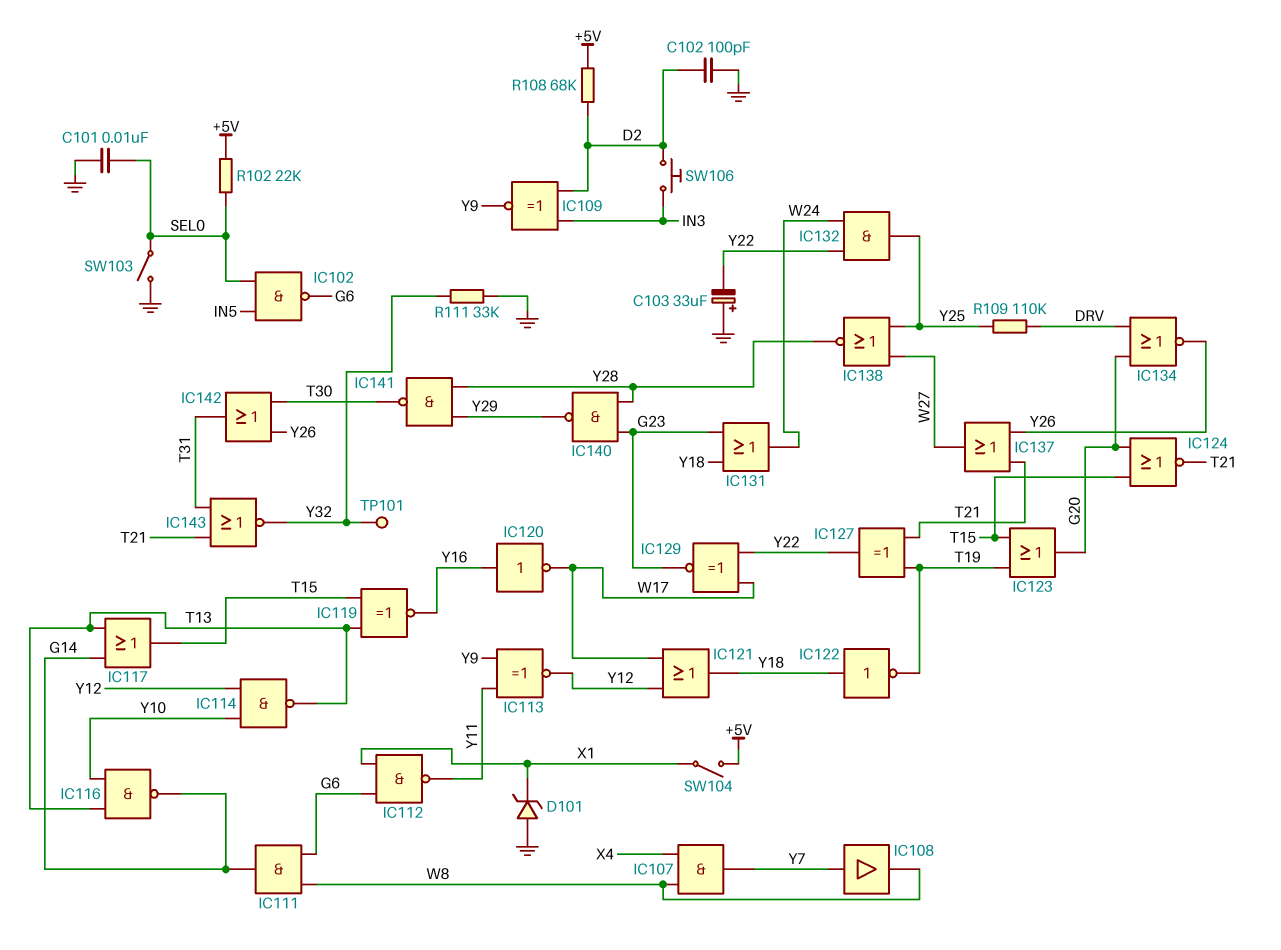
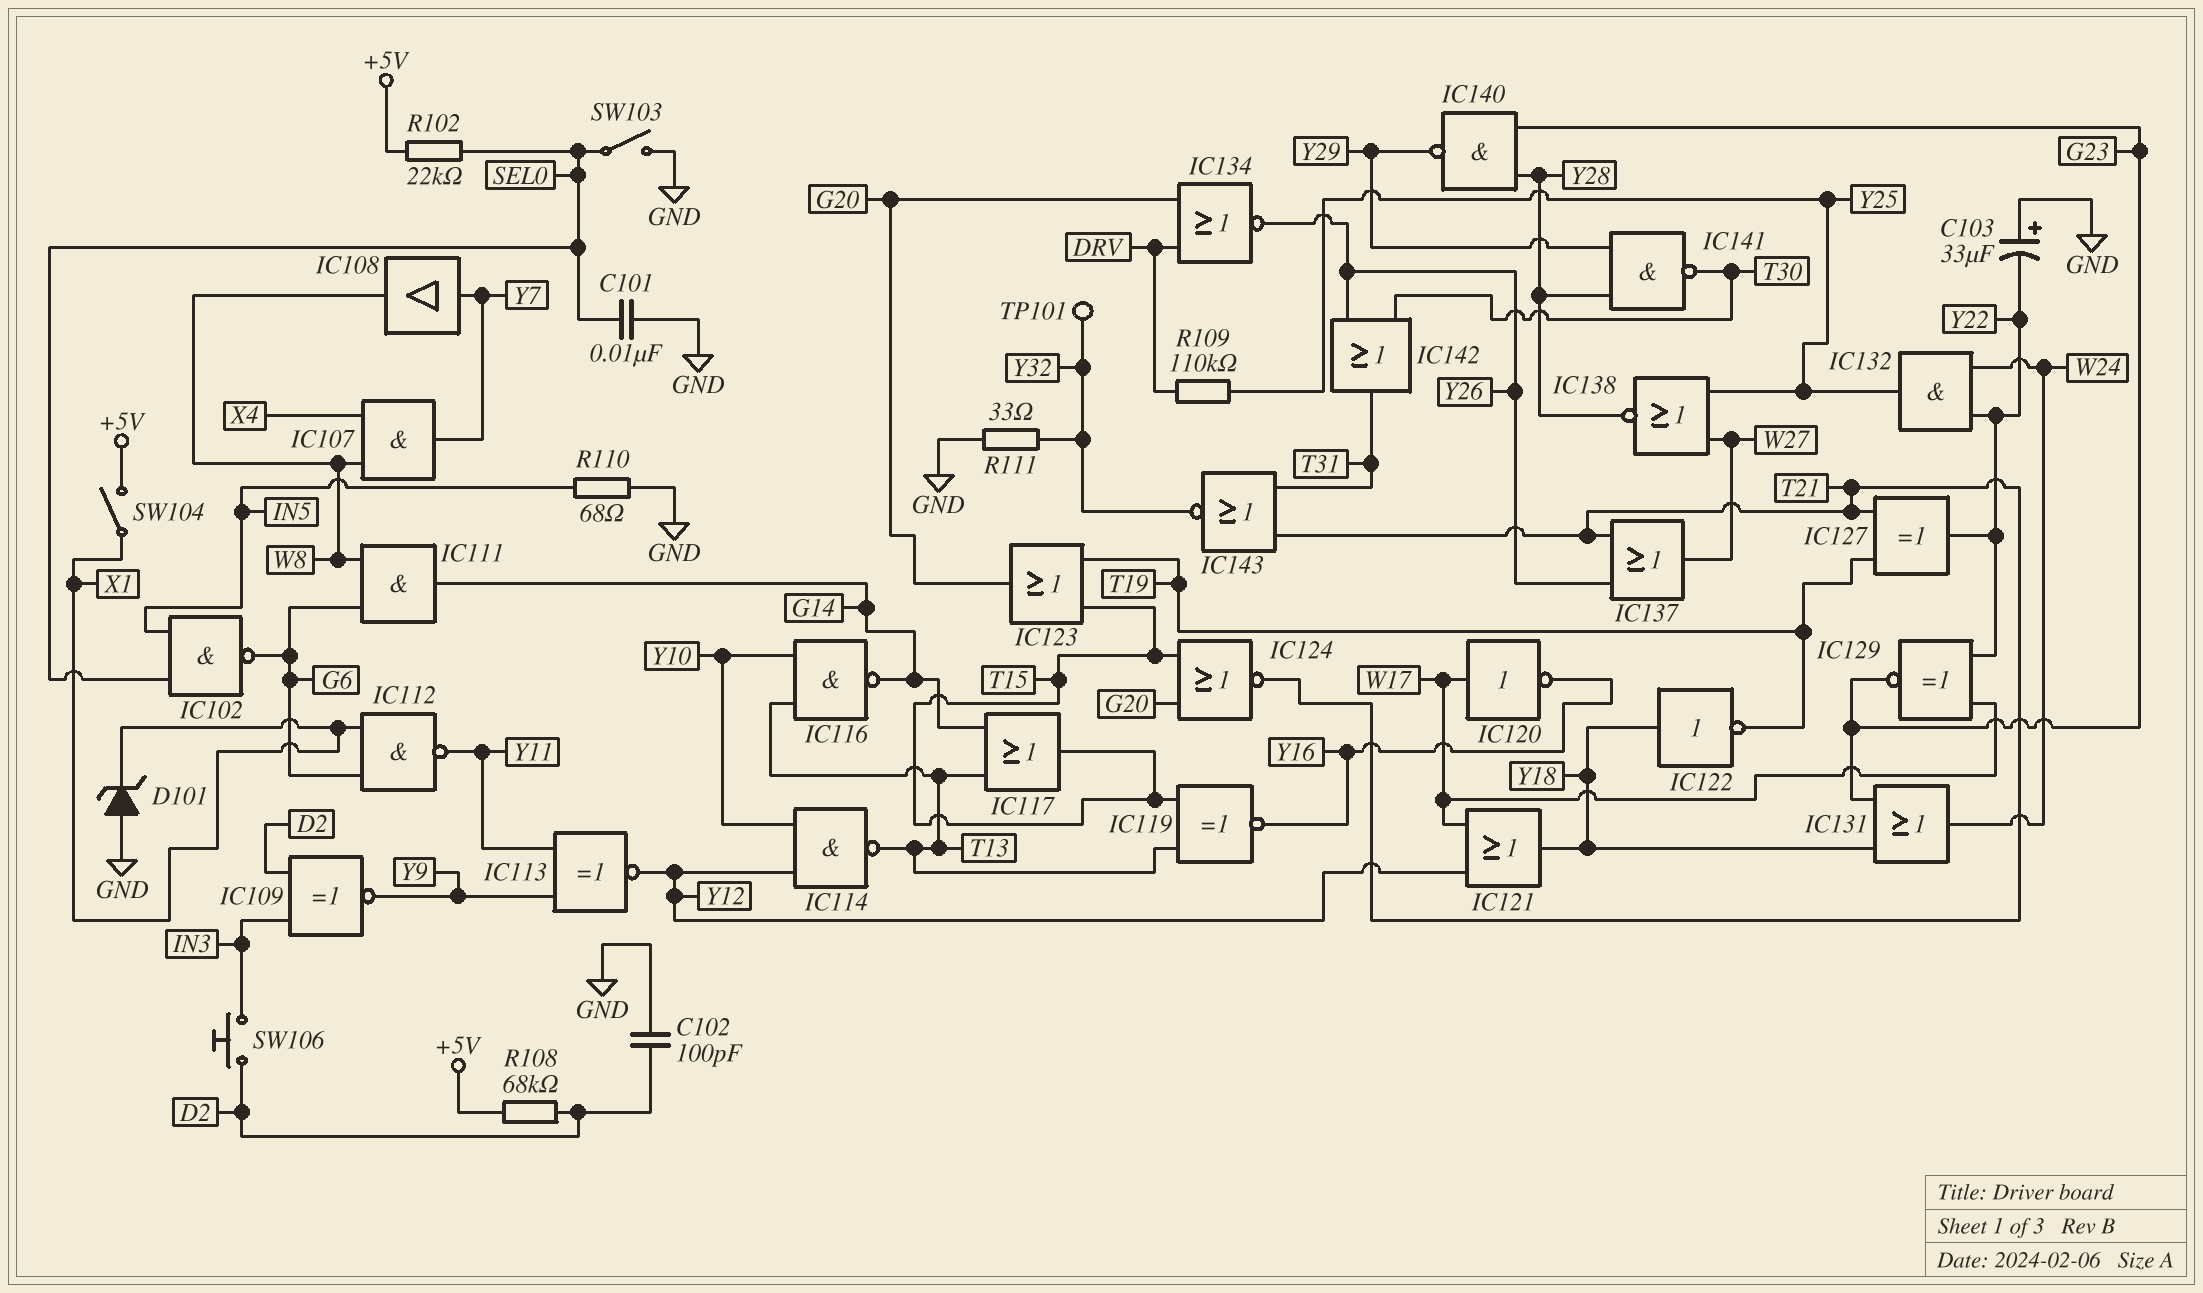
IC120: NOT (in Y16, out W17) -> NOT (in W17, out Y16)
R110: none -> 68 (GND, IN5)
R111: 33k (GND, Y32) -> 33 (GND, Y32)

